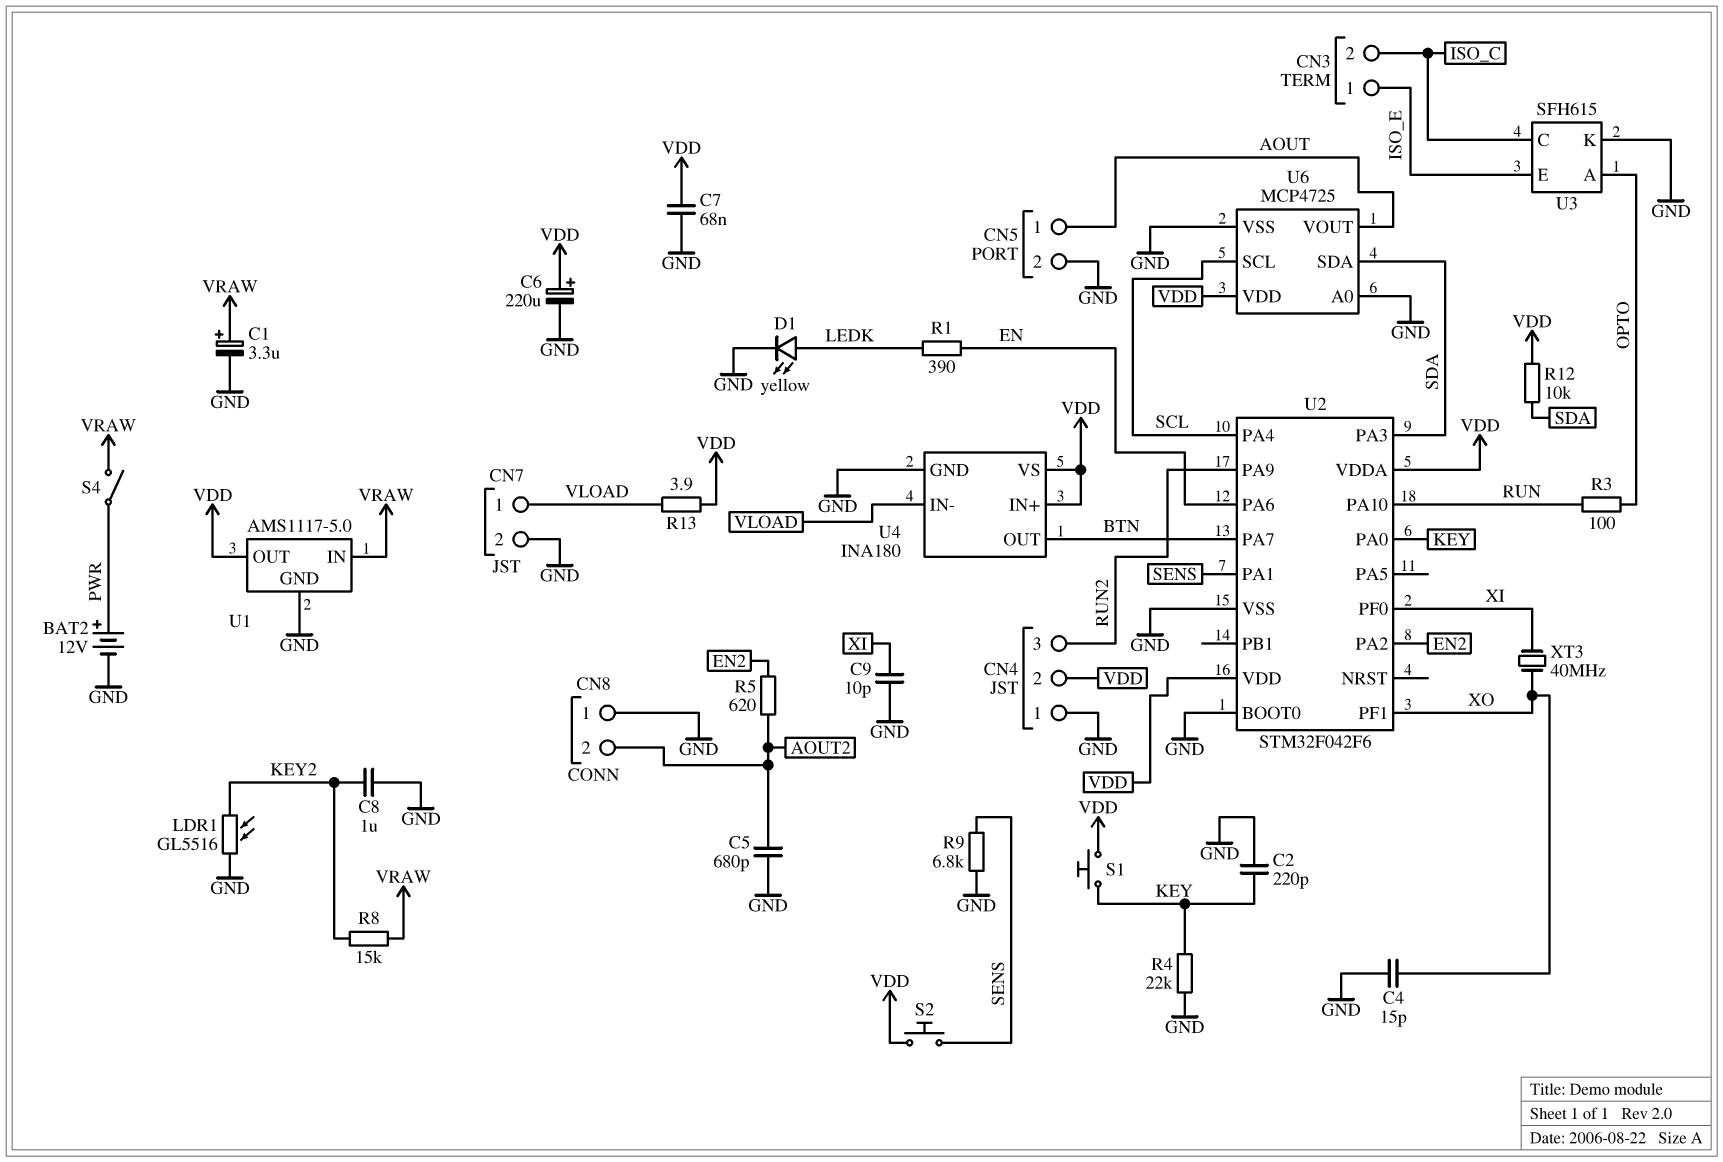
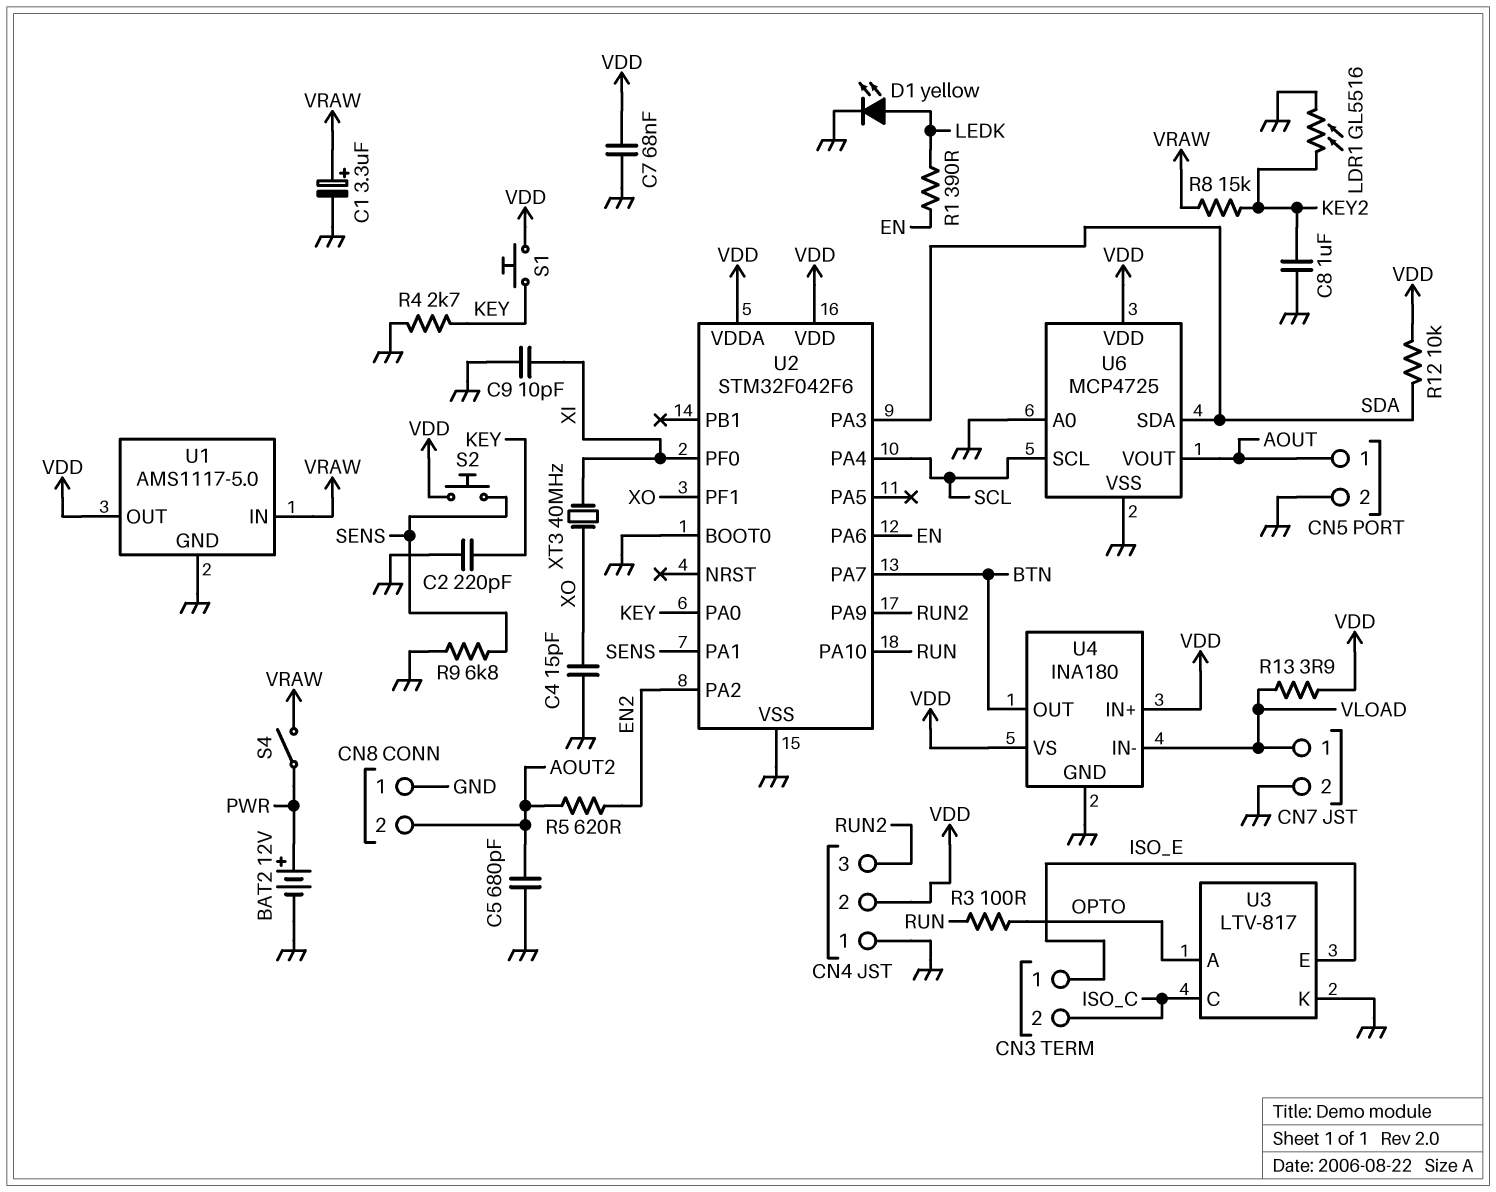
C6: 220uF (plus VDD, minus GND) -> none
R4: 22k (GND, KEY) -> 2.7k (GND, KEY)
U3: SFH615 -> LTV-817

